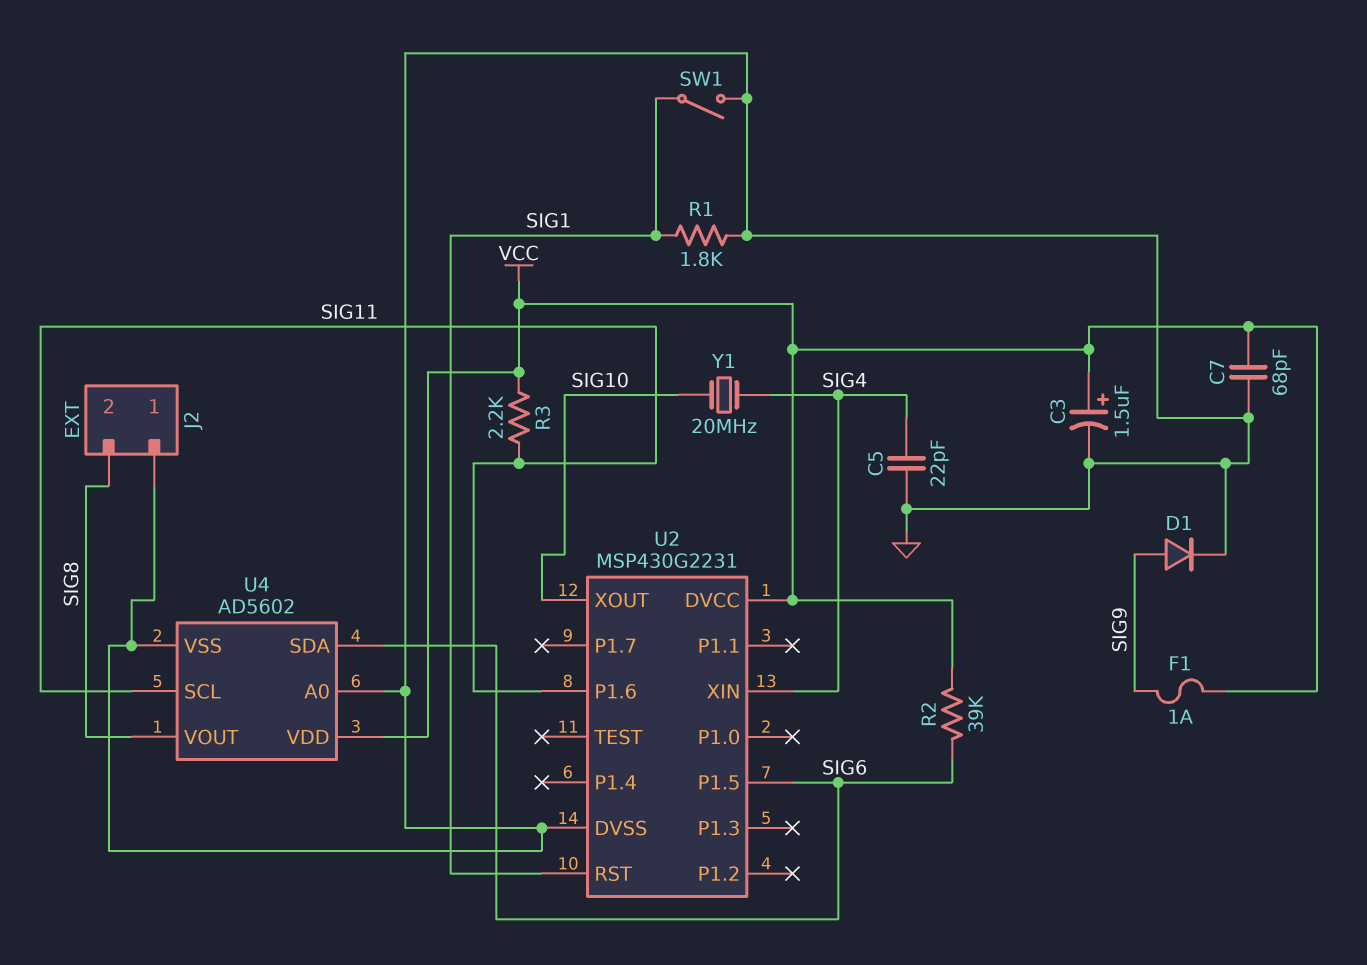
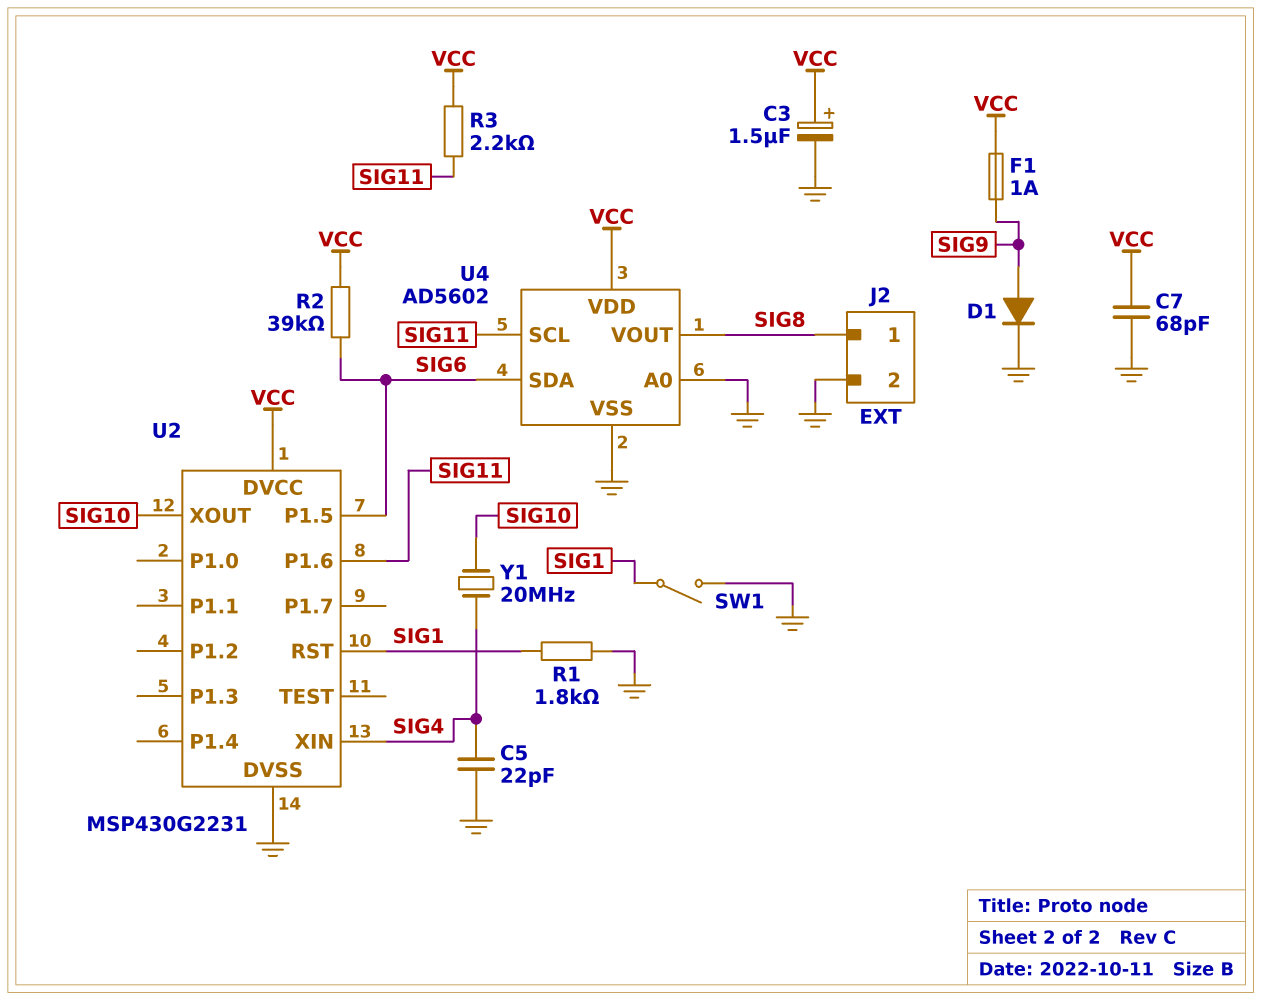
J2 pin 1: GND -> SIG8
J2 pin 2: SIG8 -> GND

